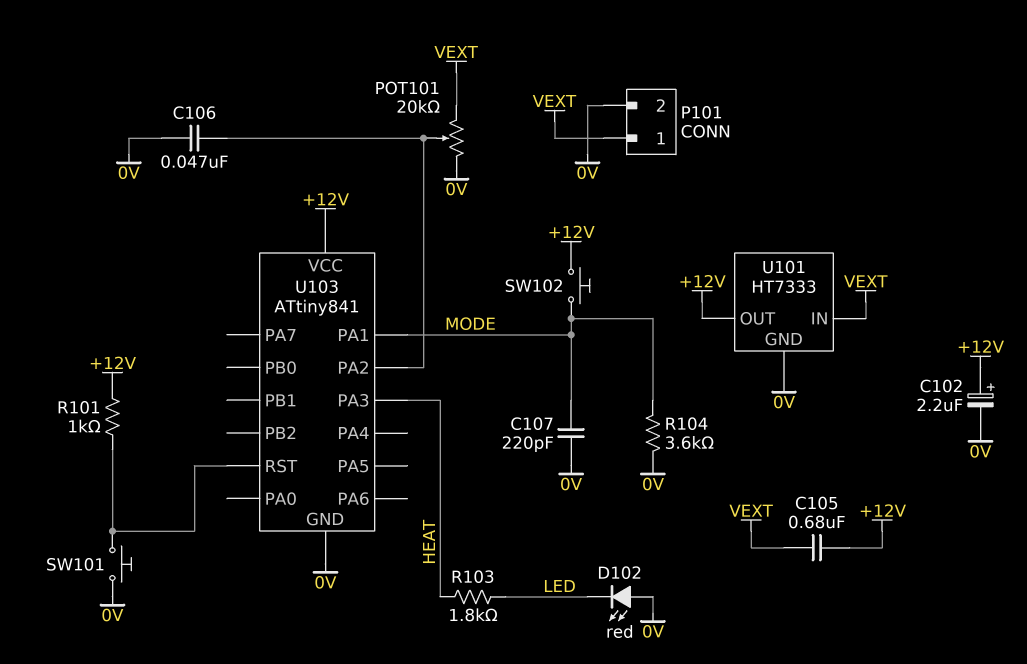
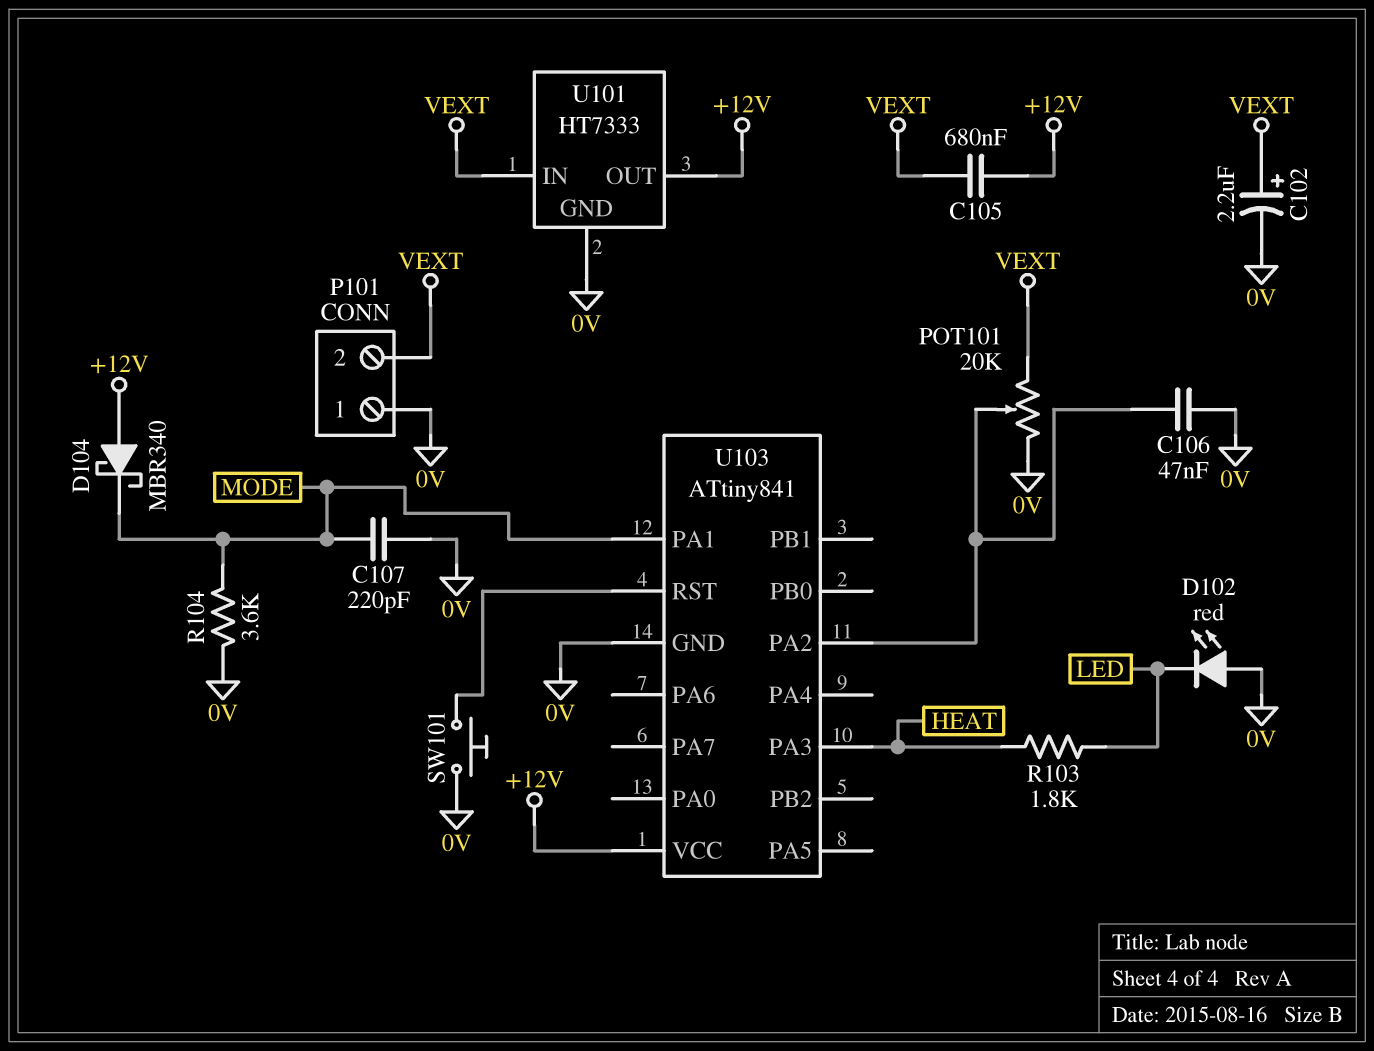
C102: 2.2uF (plus +12V, minus 0V) -> 2.2uF (plus VEXT, minus 0V)
D104: none -> schottky MBR340 (A +12V, K MODE)
P101 pin 1: VEXT -> 0V
P101 pin 2: 0V -> VEXT
R101: 1k (+12V, U103/RST) -> none
SW102: button (+12V, MODE) -> none

